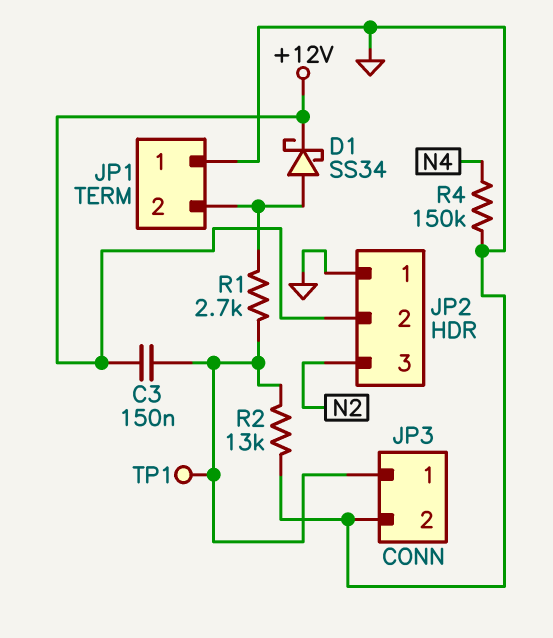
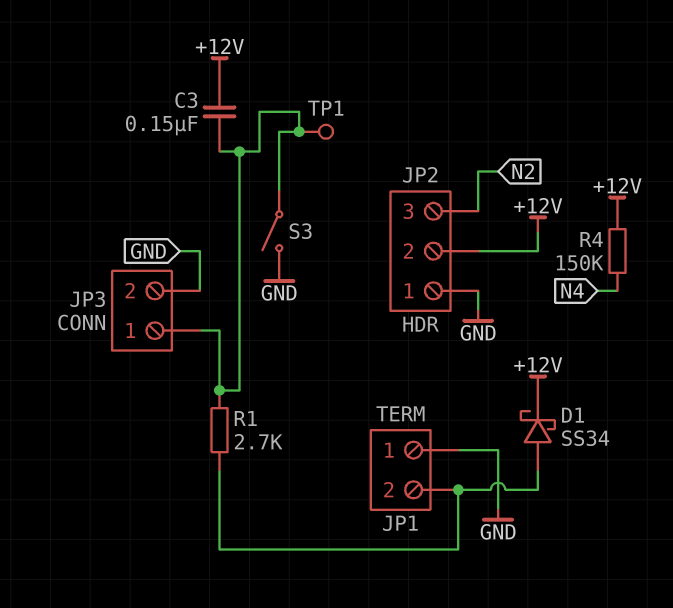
R2: 13k (GND, JP3/1) -> none
R4: 150k (GND, N4) -> 150k (+12V, N4)
S3: none -> switch (GND, JP3/1)

